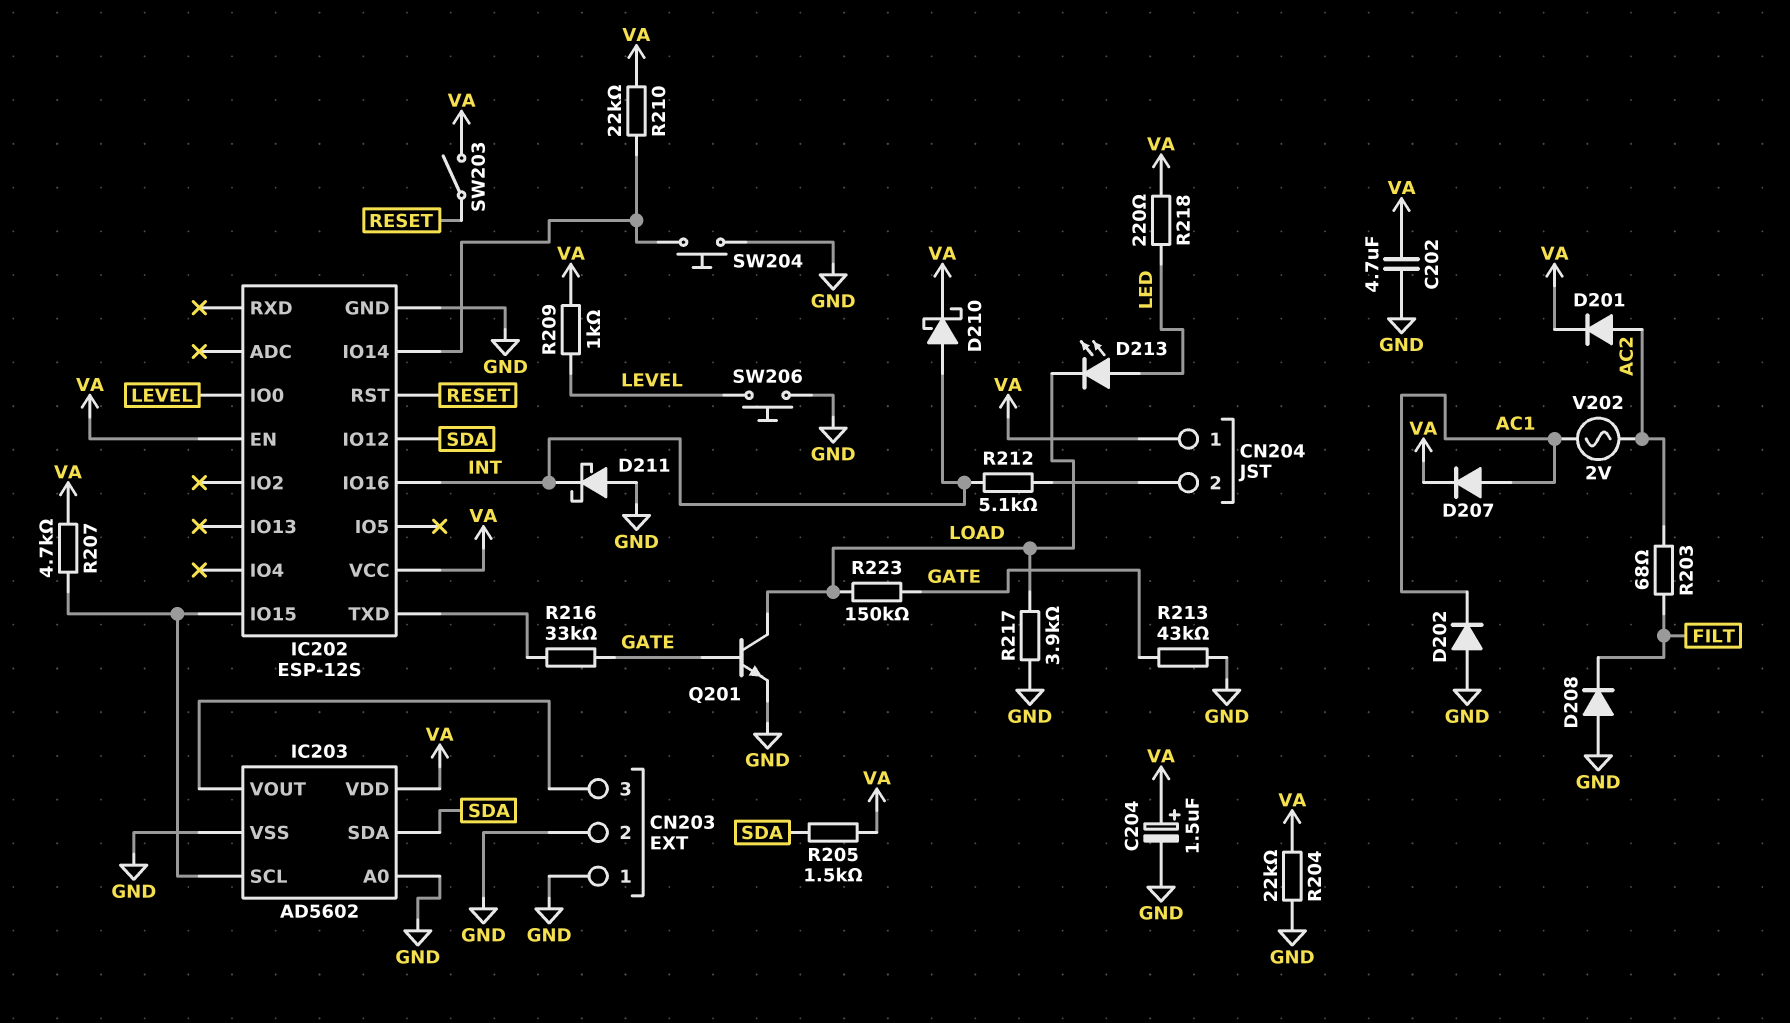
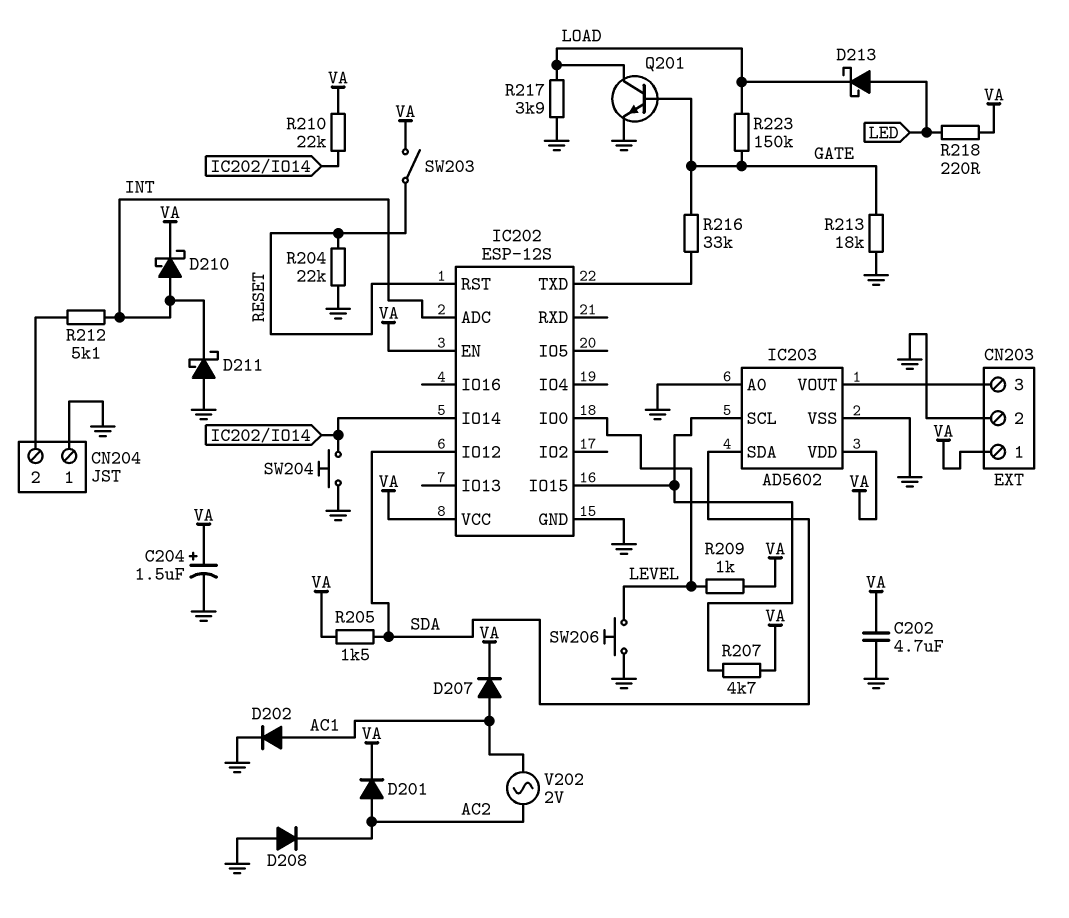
CN203 pin 1: GND -> VA
CN204 pin 1: VA -> GND
D202: diode (A GND, K AC1) -> diode (A AC1, K GND)
D208: diode (A GND, K FILT) -> diode (A GND, K AC2)
D213: LED (A LED, K LOAD) -> schottky (A LED, K LOAD)
IC202 pin ADC: none -> INT
IC202 pin IO16: INT -> none
R203: 68 (AC2, FILT) -> none
R204: 22k (GND, VA) -> 22k (GND, RESET)
R213: 43k (GATE, GND) -> 18k (GATE, GND)

